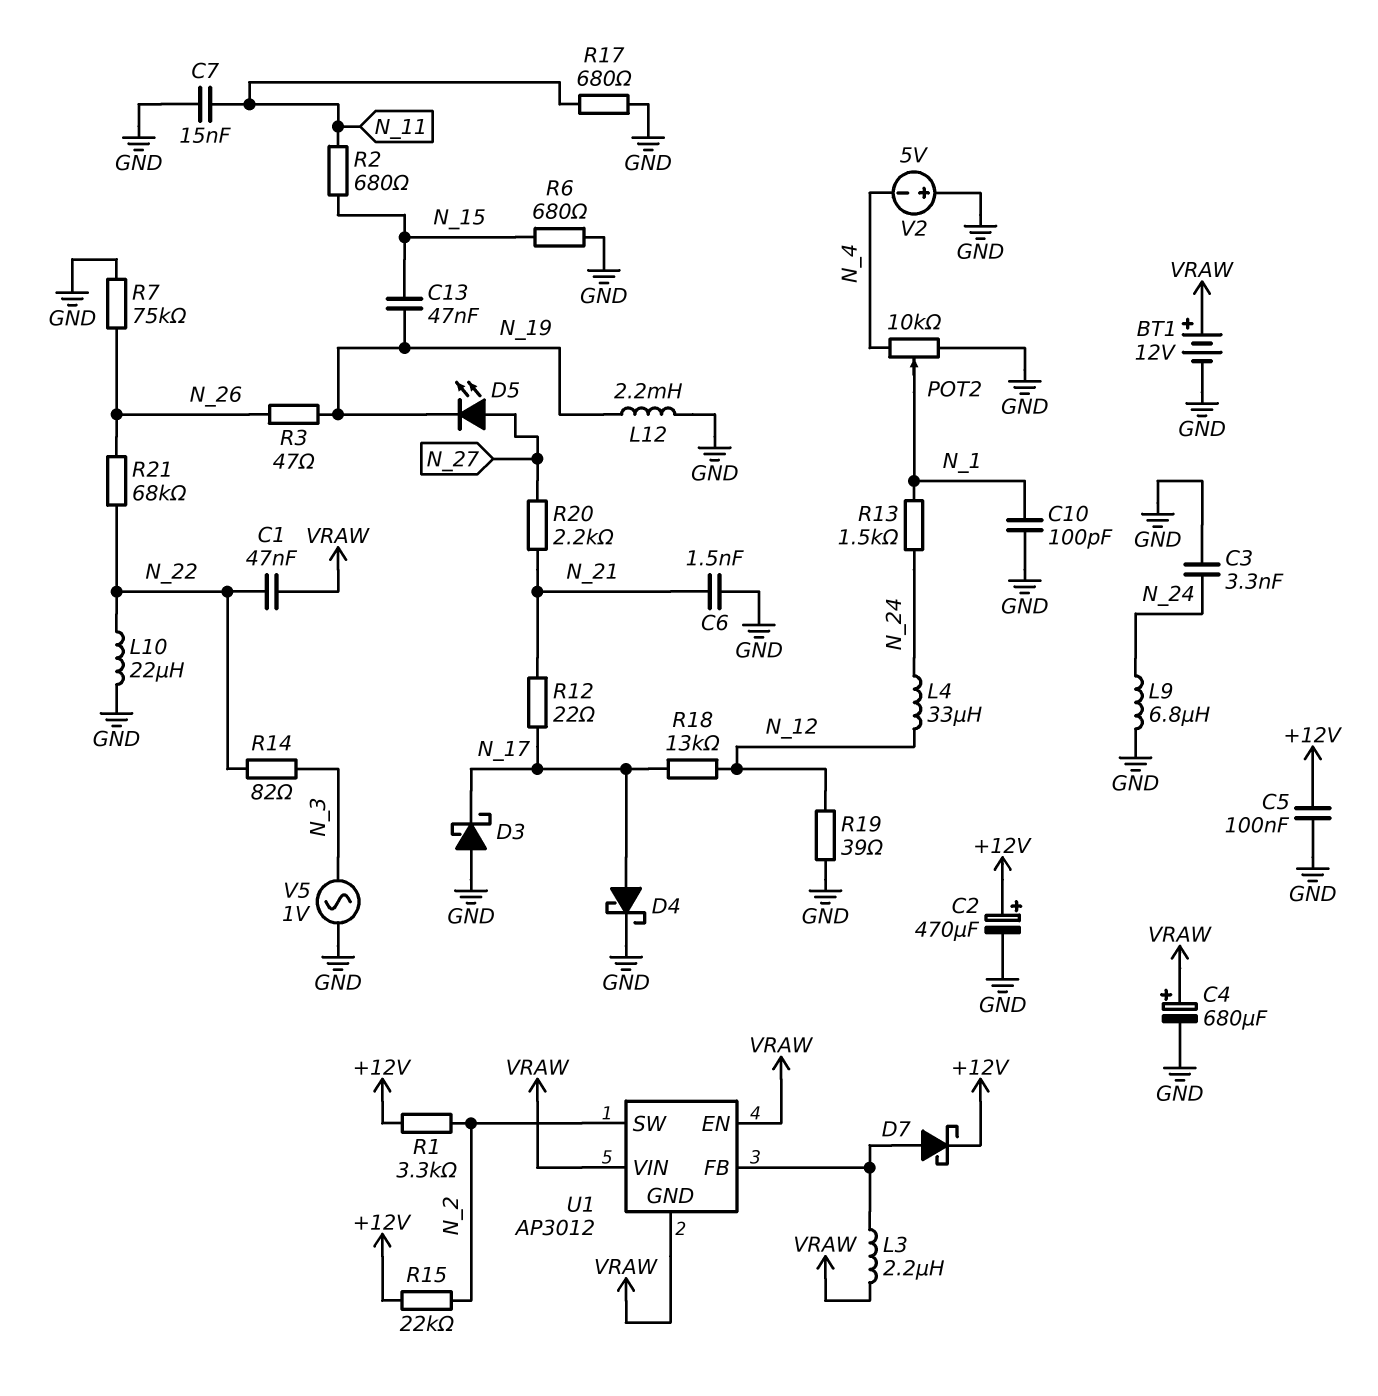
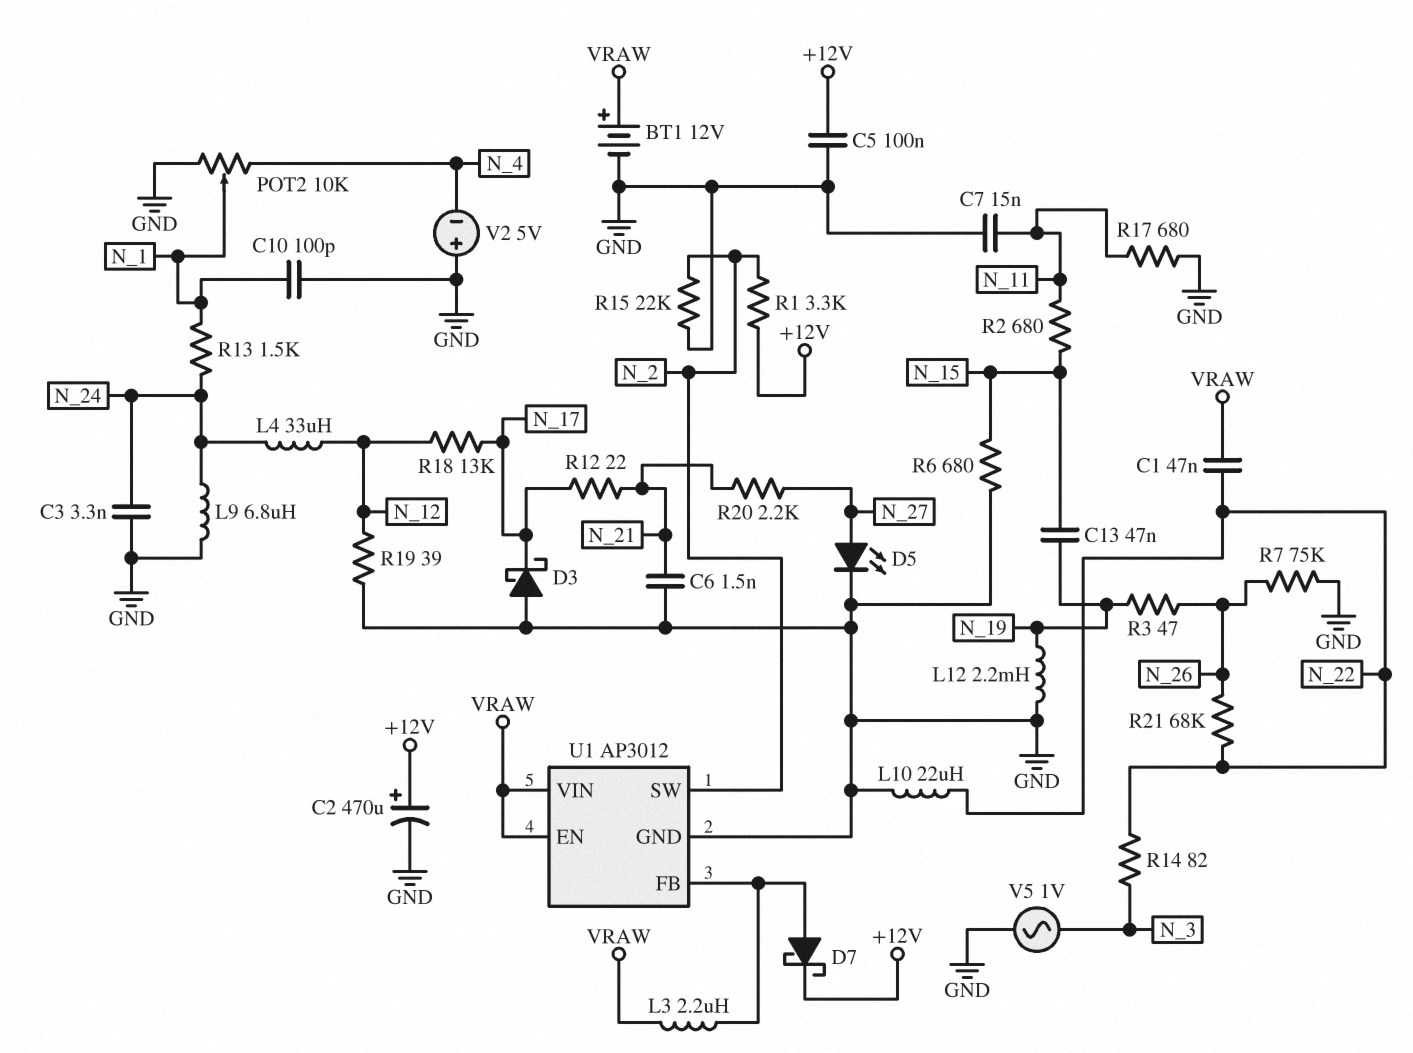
C4: 680uF (plus VRAW, minus GND) -> none
D4: schottky (A N_17, K GND) -> none
D5: LED (A N_27, K N_19) -> LED (A N_27, K GND)
R15: 22k (+12V, N_2) -> 22k (GND, N_2)
U1 pin GND: VRAW -> GND

